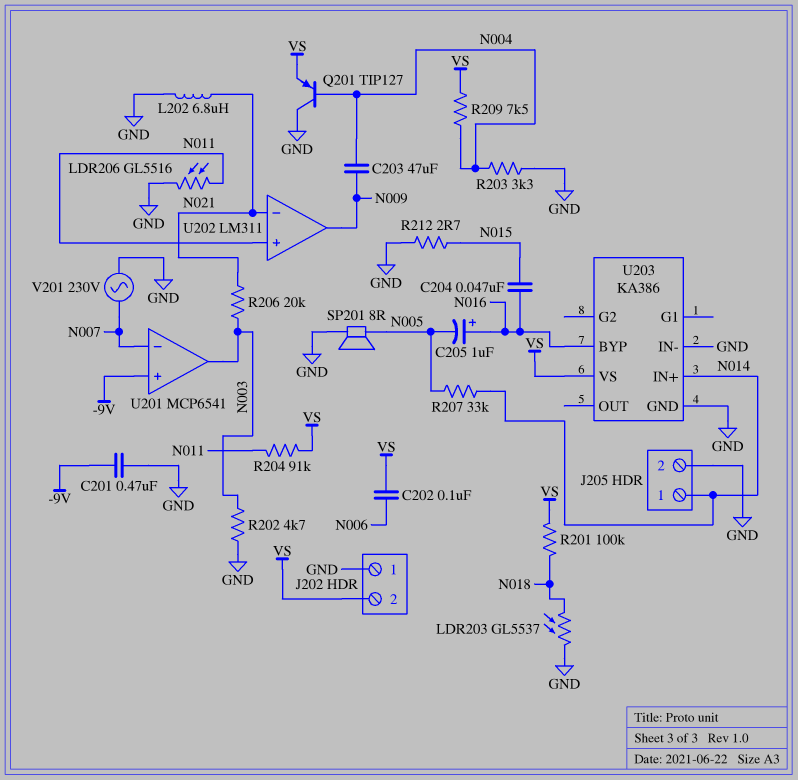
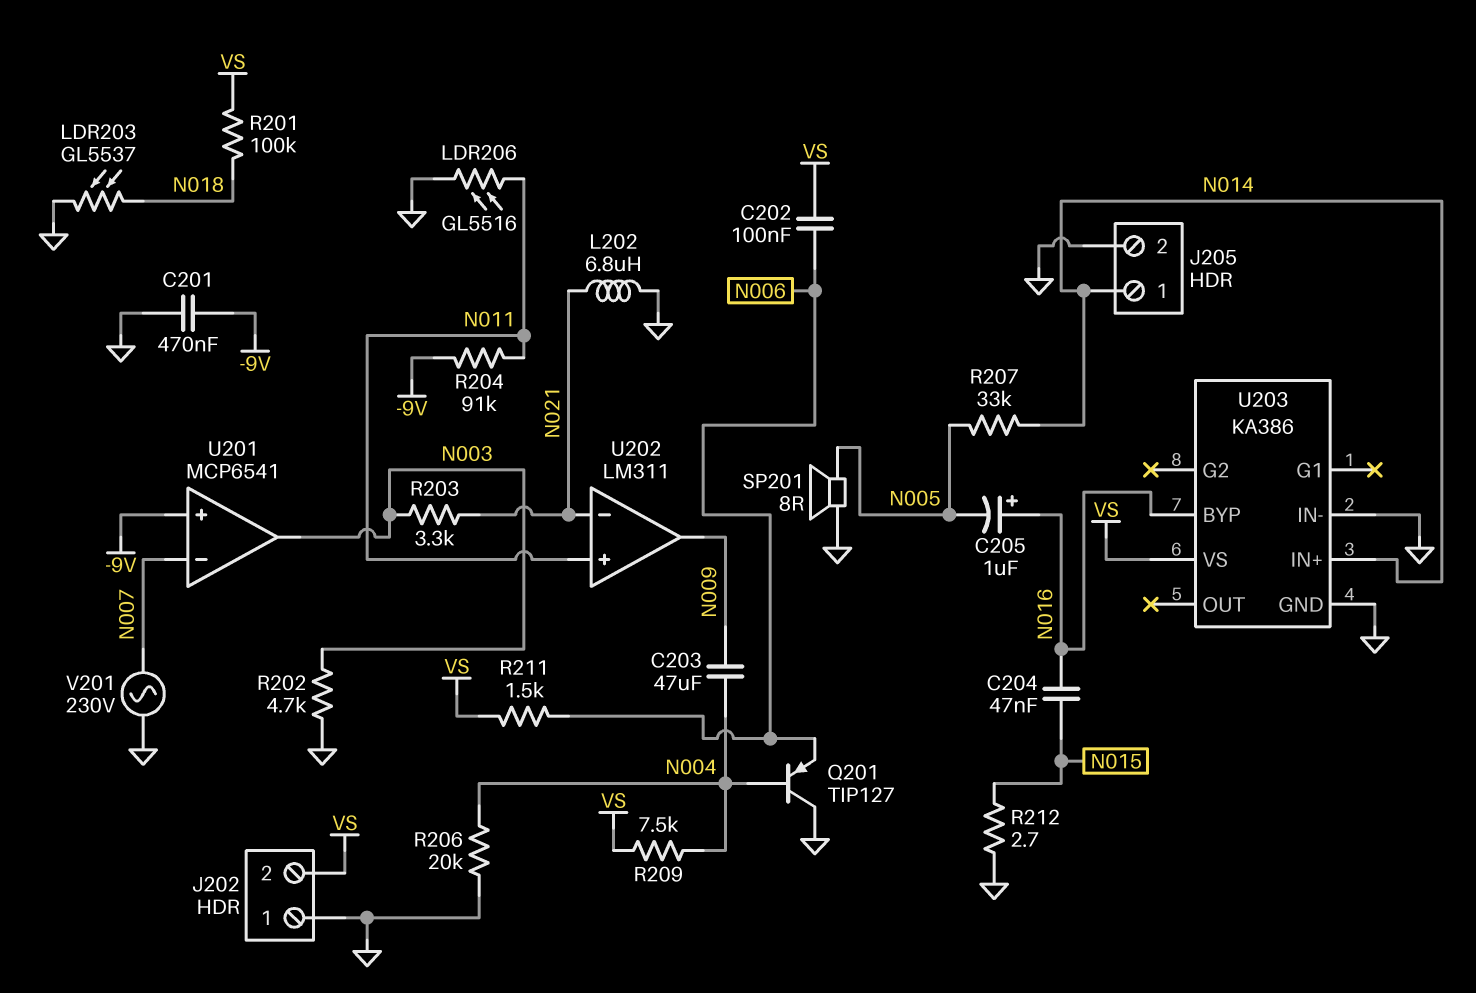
Q201: PNP TIP127 (B N004, C GND, E VS) -> PNP TIP127 (B N004, C GND, E N006)
R203: 3.3k (GND, N004) -> 3.3k (N003, N021)
R204: 91k (N011, VS) -> 91k (-9V, N011)
R206: 20k (N003, N021) -> 20k (GND, N004)
R211: none -> 1.5k (N006, VS)

